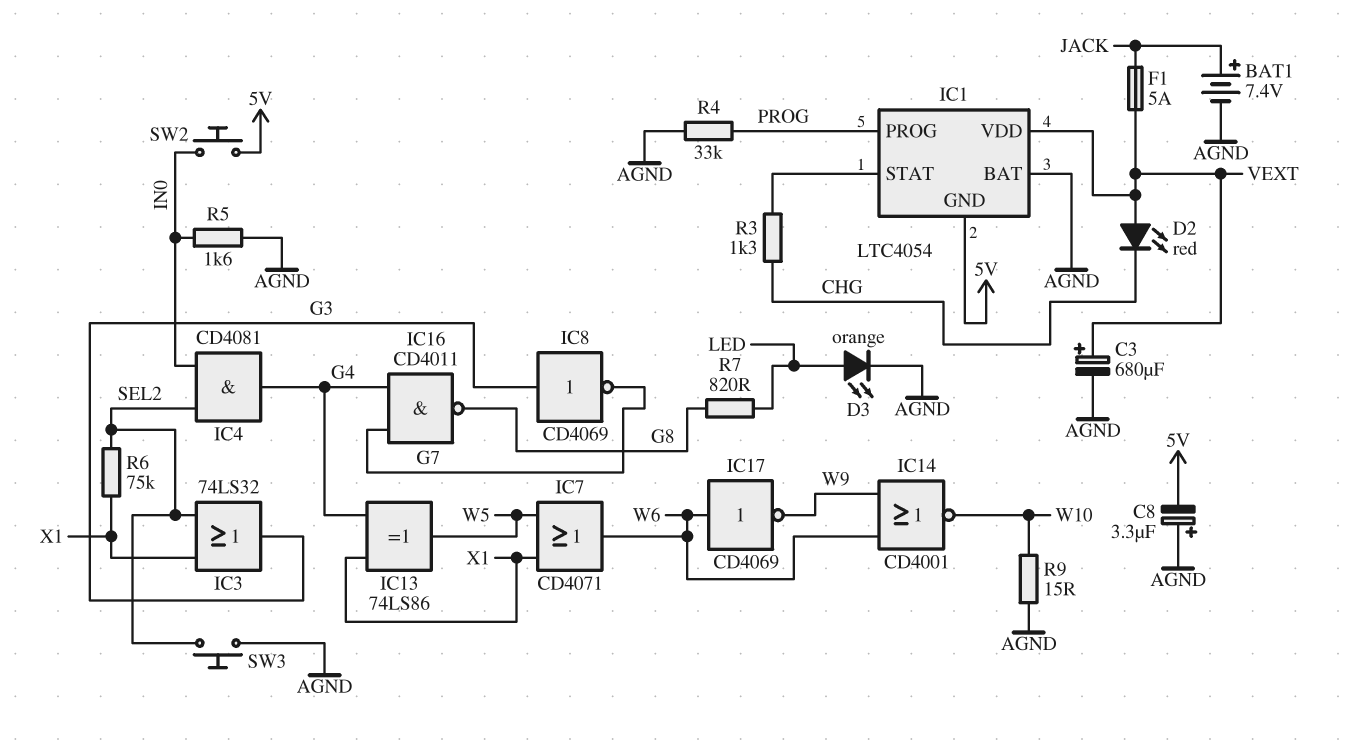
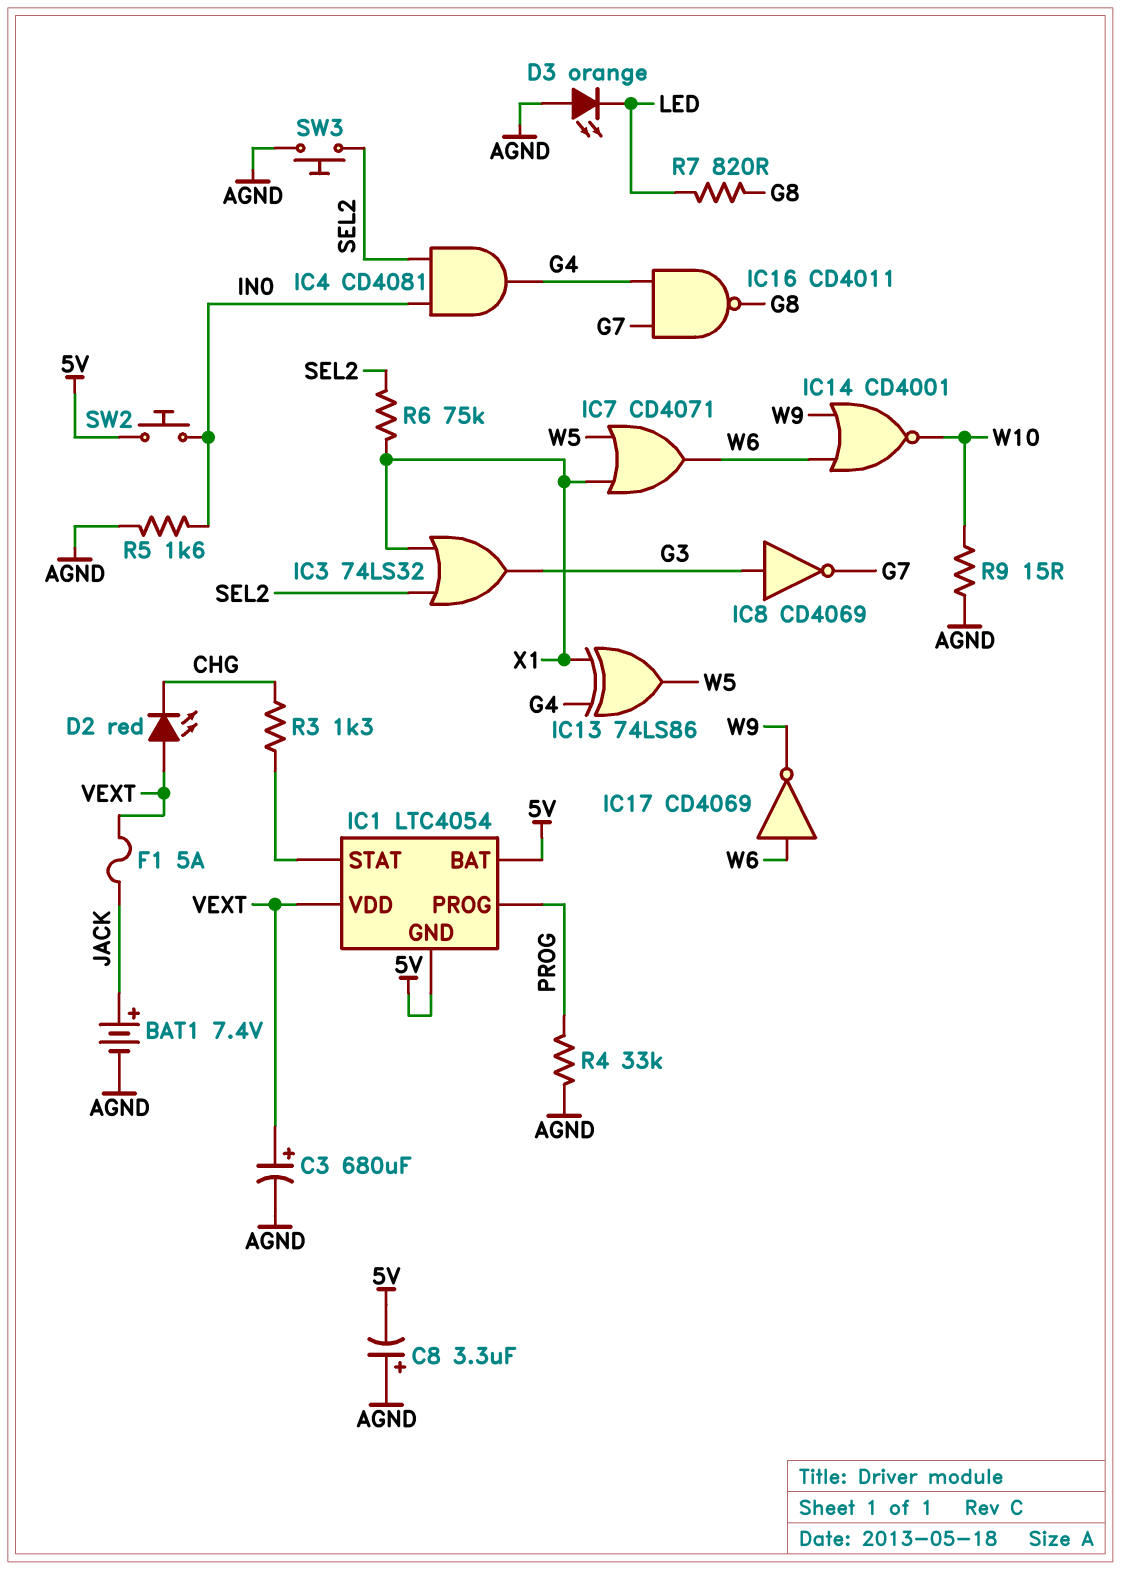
D3: LED orange (A LED, K AGND) -> LED orange (A AGND, K LED)
IC1 pin BAT: AGND -> 5V

